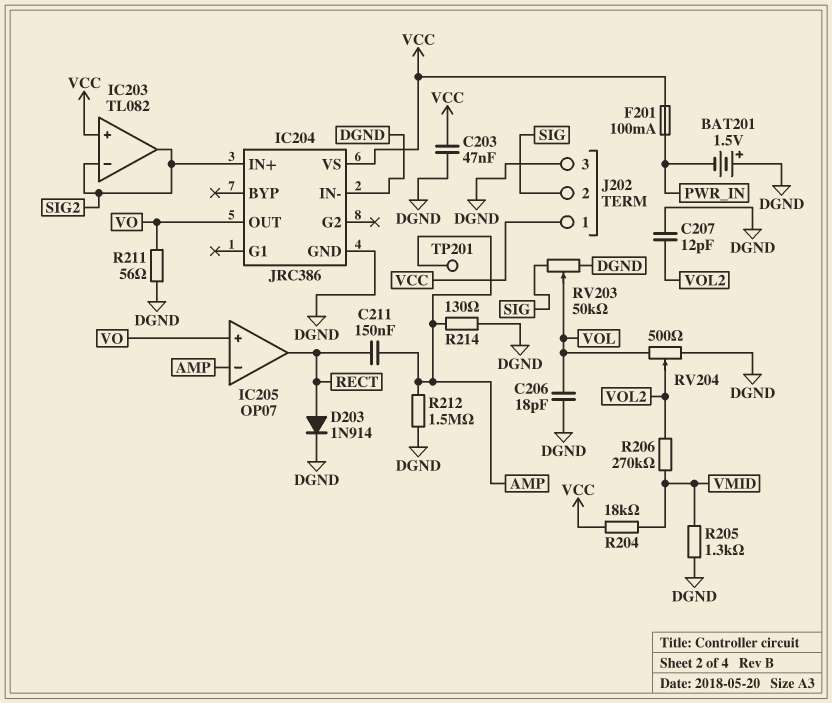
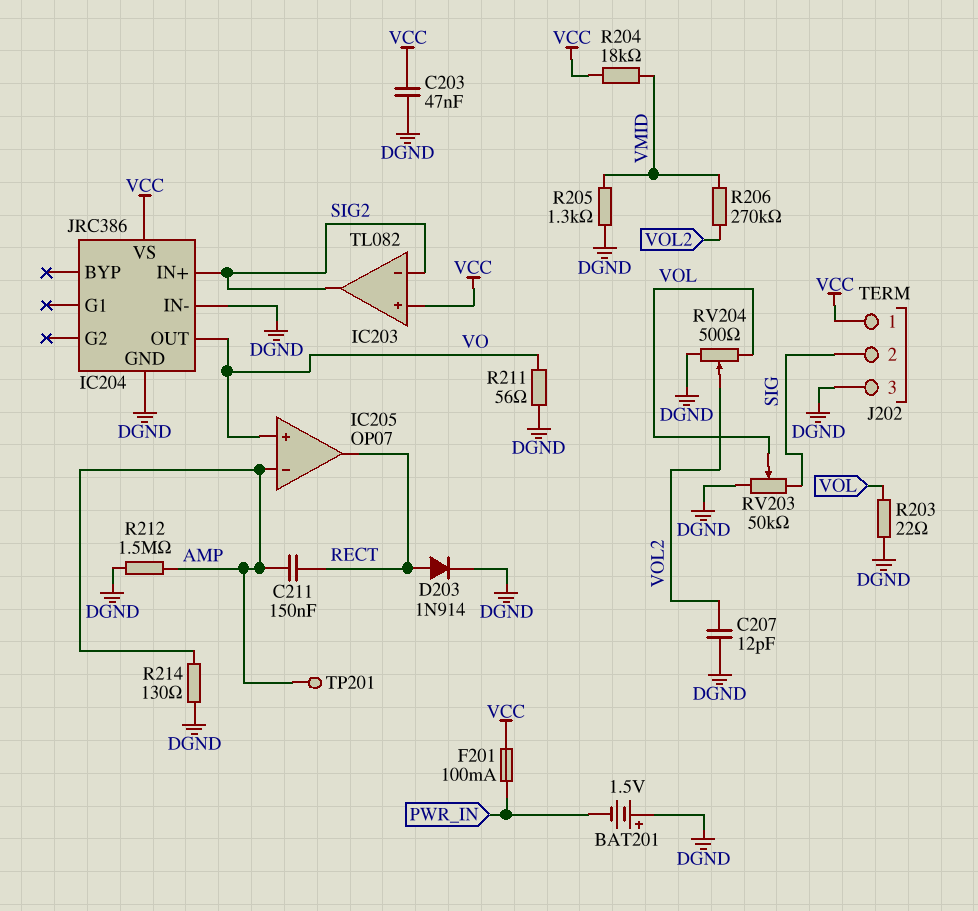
C206: 18pF (DGND, VOL) -> none
R203: none -> 22 (DGND, VOL)

